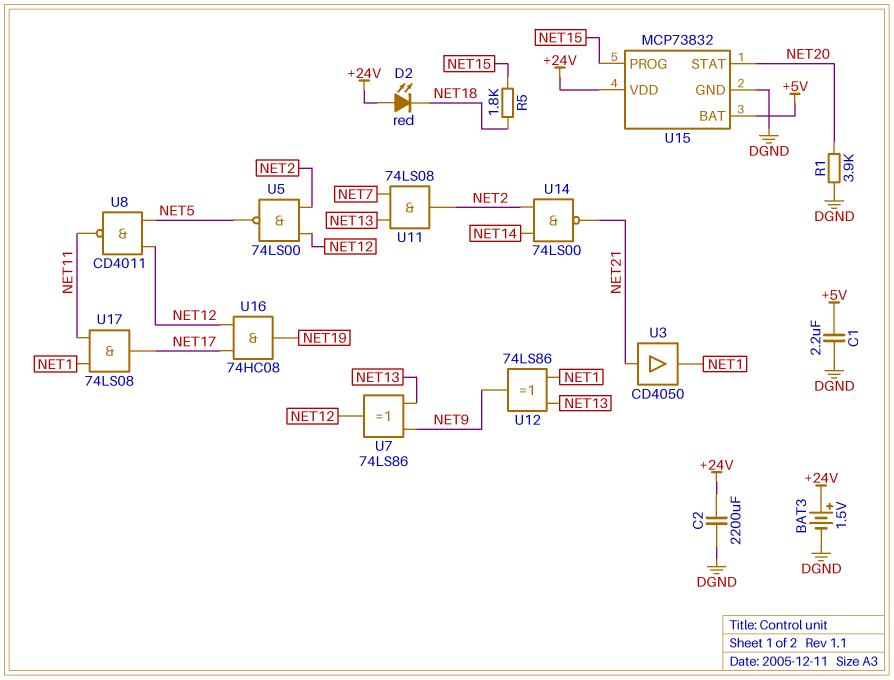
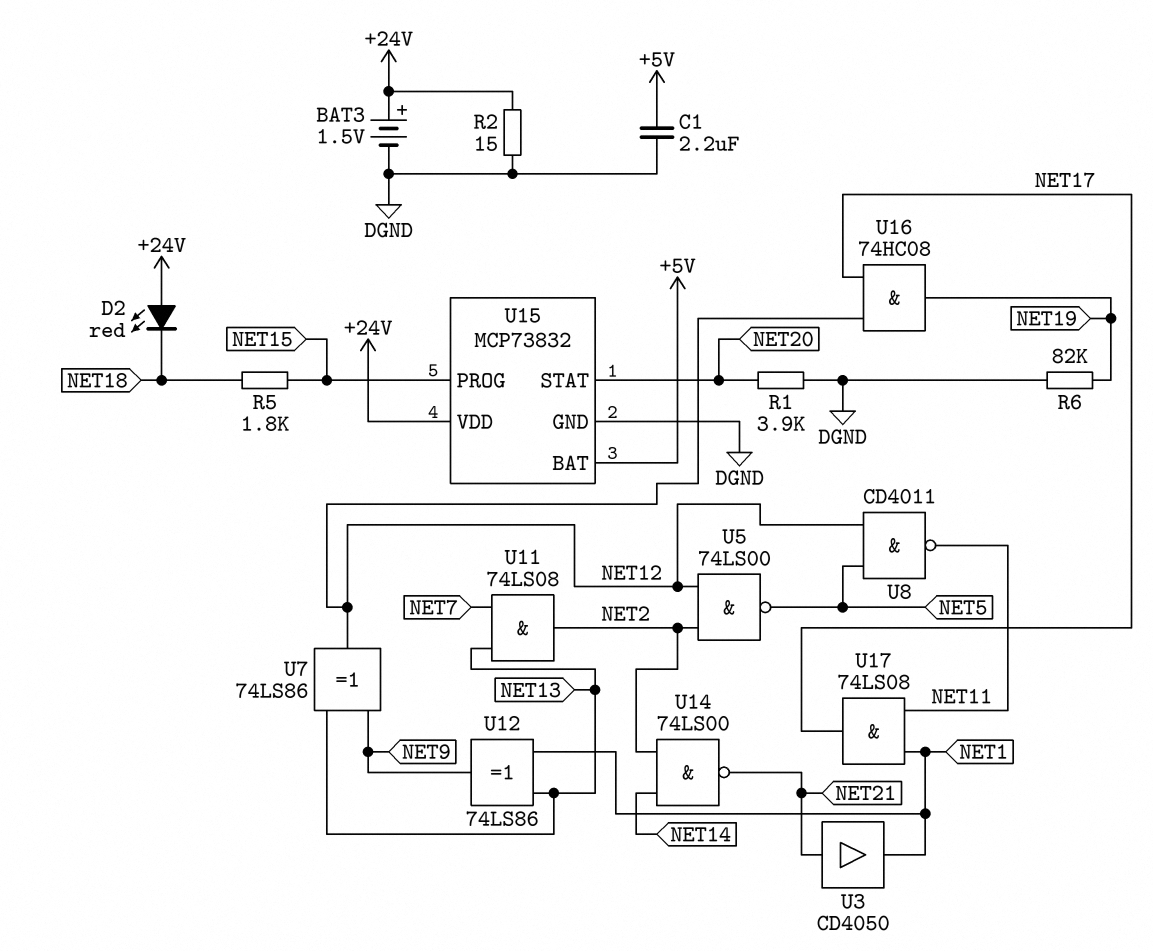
C2: 2200uF (+24V, DGND) -> none
R2: none -> 15 (+24V, DGND)
R6: none -> 82k (DGND, NET19)

